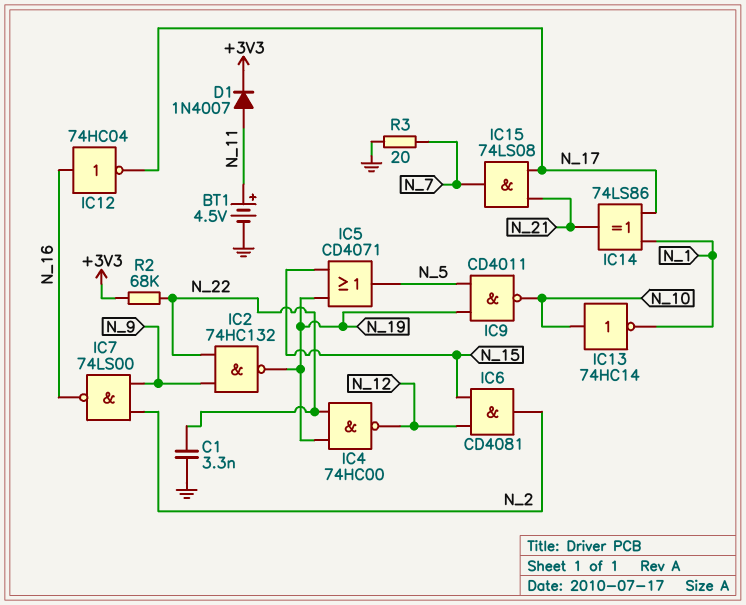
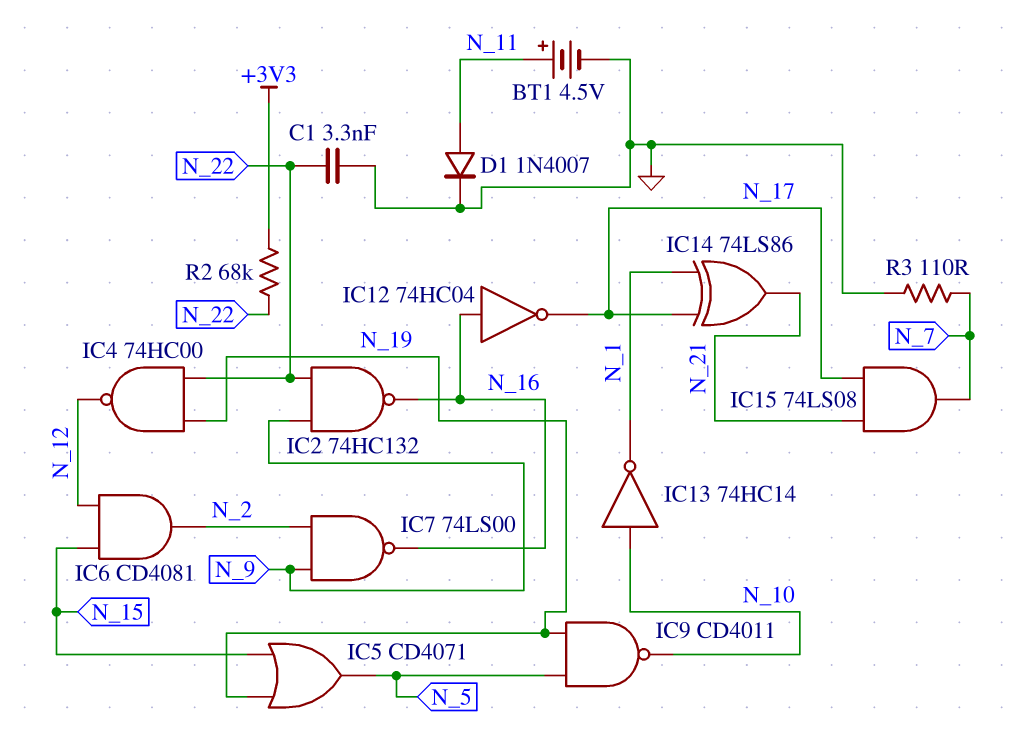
D1: diode 1N4007 (A N_11, K +3V3) -> diode 1N4007 (A N_11, K GND)
IC2: NAND 74HC132 (in N_9, in N_22, out N_19) -> NAND 74HC132 (in N_9, in N_22, out N_16)
R3: 20 (GND, N_7) -> 110 (GND, N_7)

